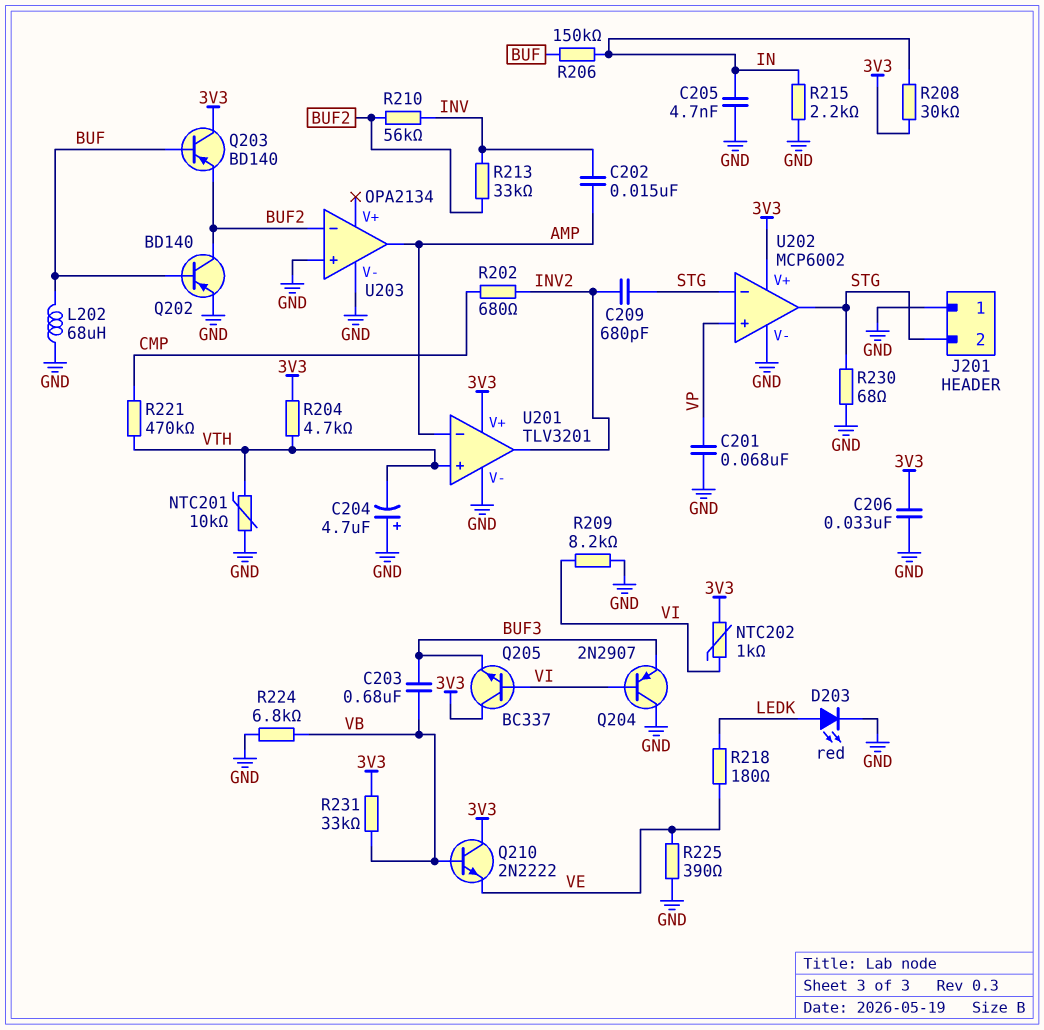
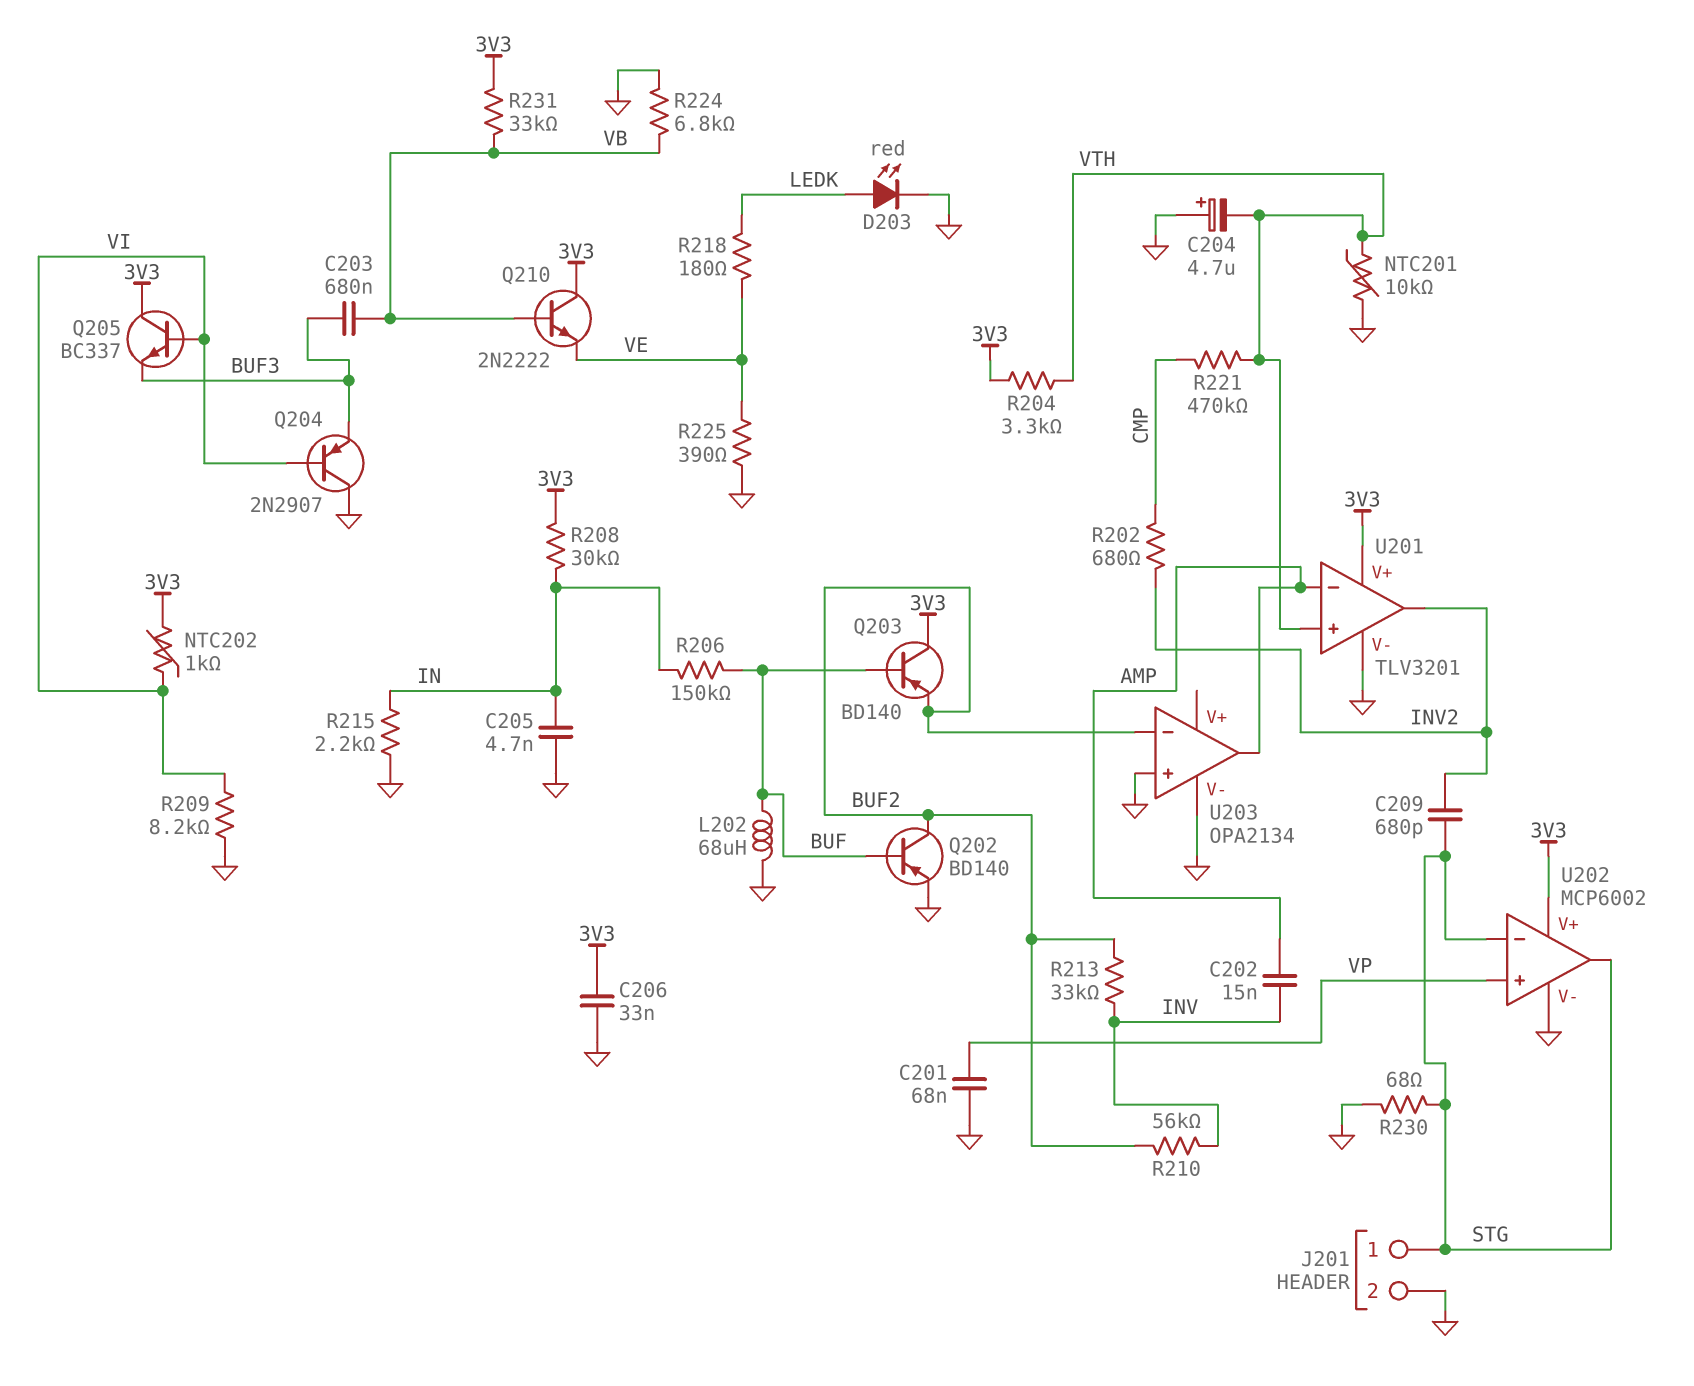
J201 pin 1: GND -> STG
J201 pin 2: STG -> GND
R204: 4.7k (3V3, VTH) -> 3.3k (3V3, VTH)

